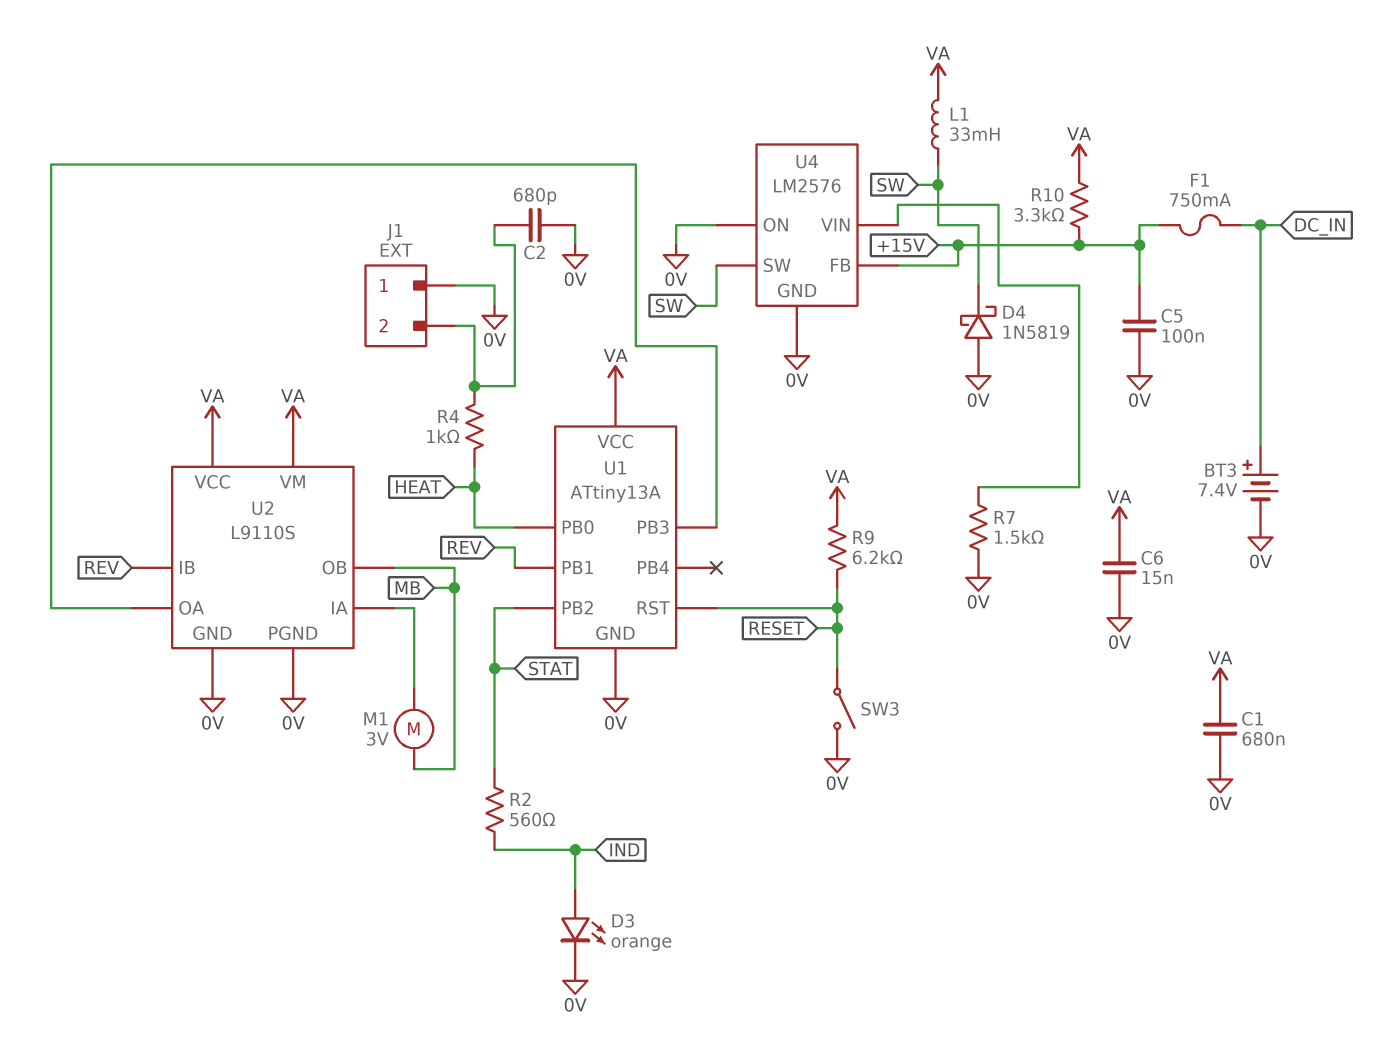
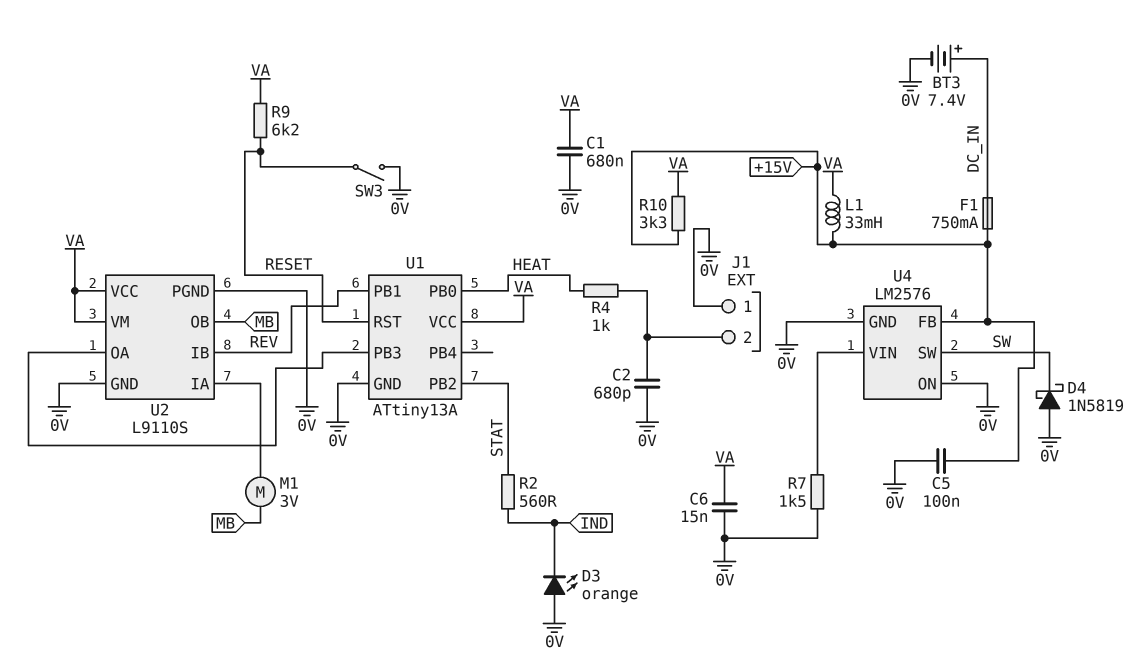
D3: LED orange (A IND, K 0V) -> LED orange (A 0V, K IND)
L1: 33mH (SW, VA) -> 33mH (+15V, VA)

